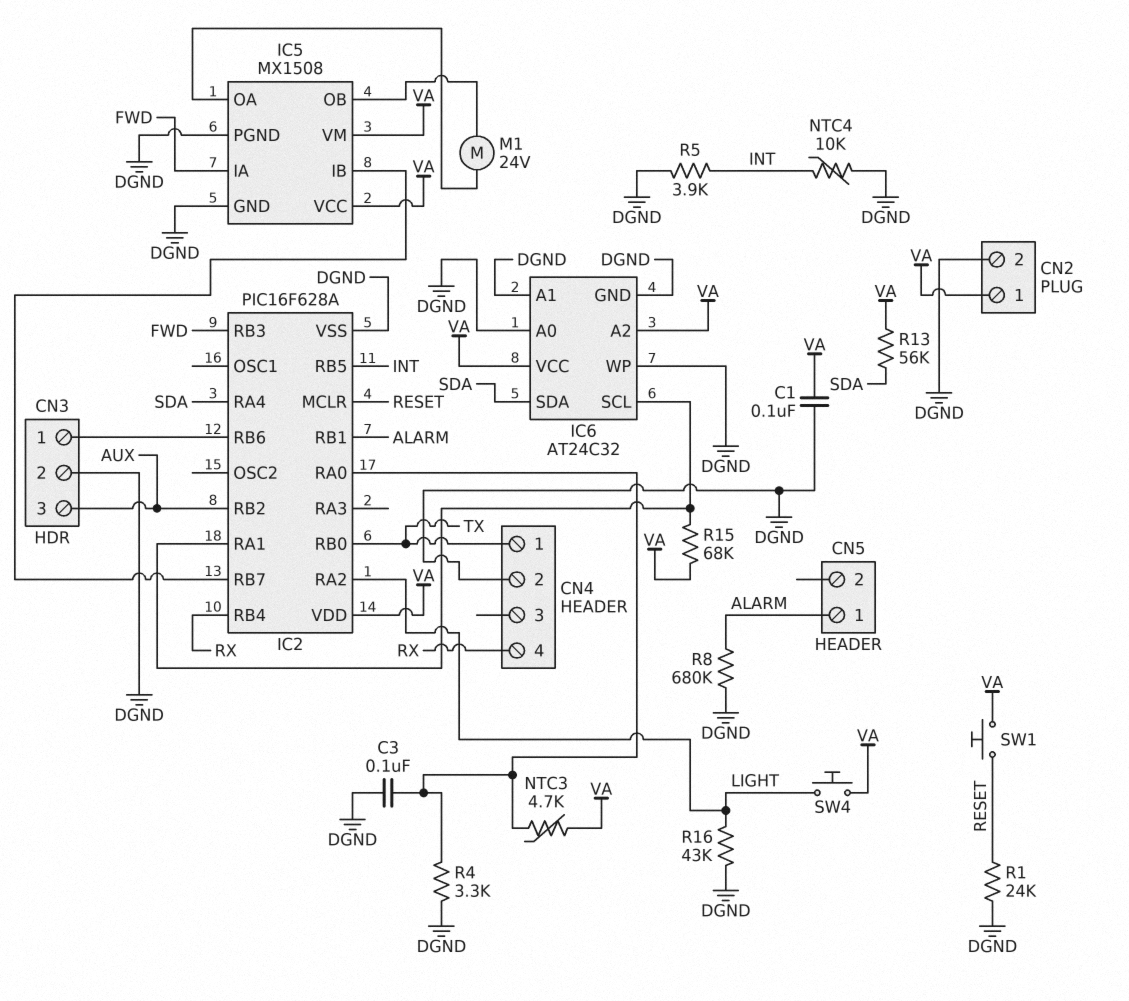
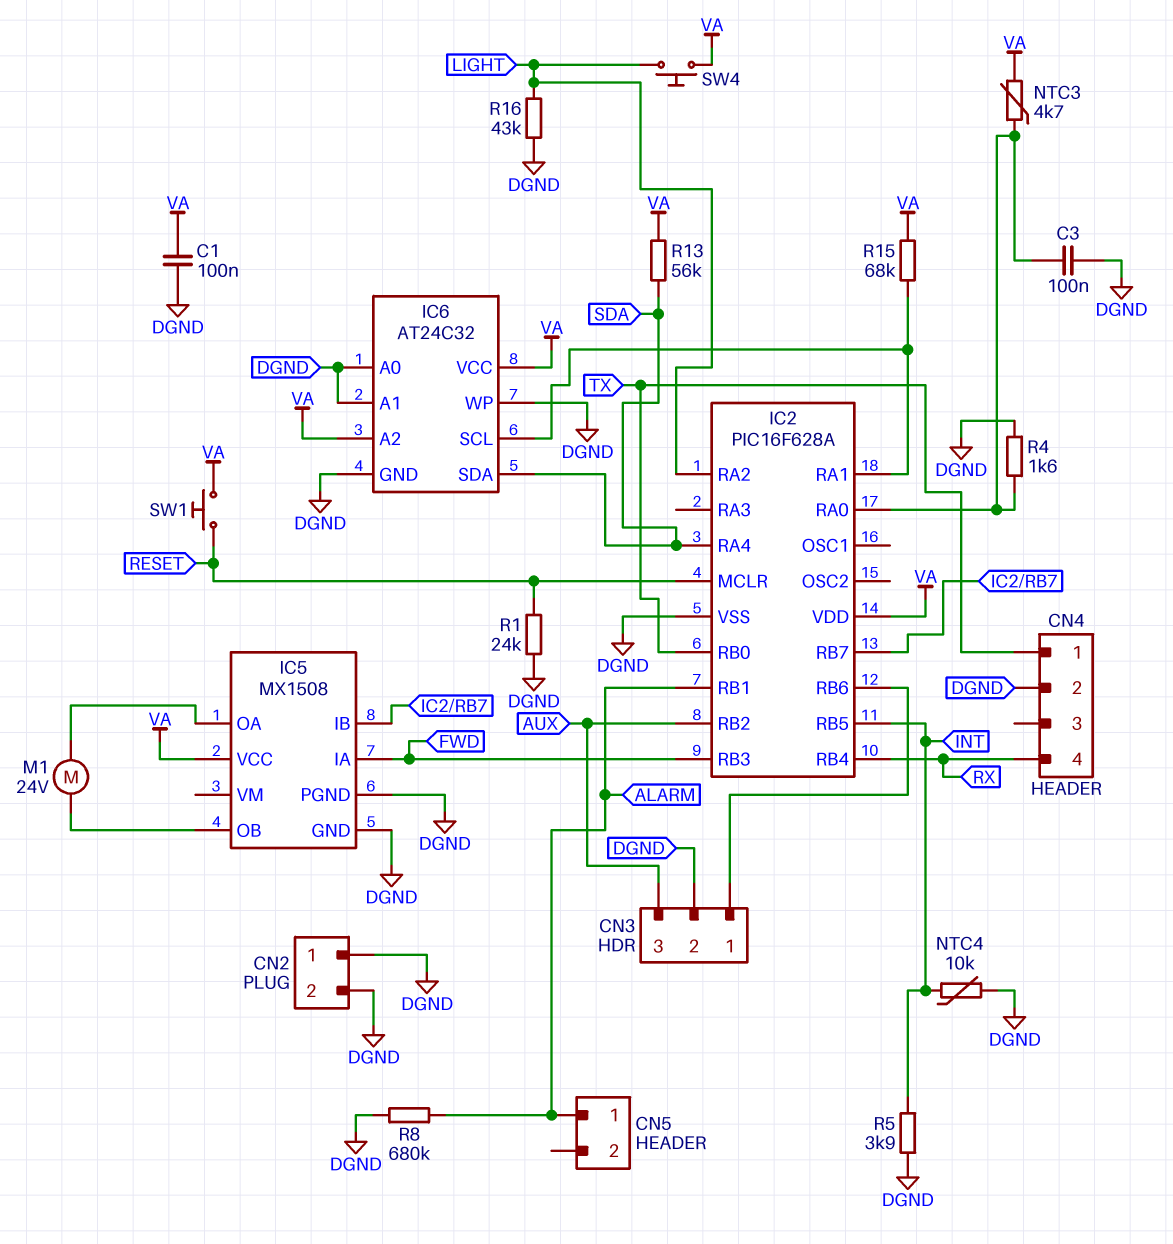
CN2 pin 1: VA -> DGND
IC5 pin VM: VA -> none
R4: 3.3k (DGND, IC2/RA0) -> 1.6k (DGND, IC2/RA0)

